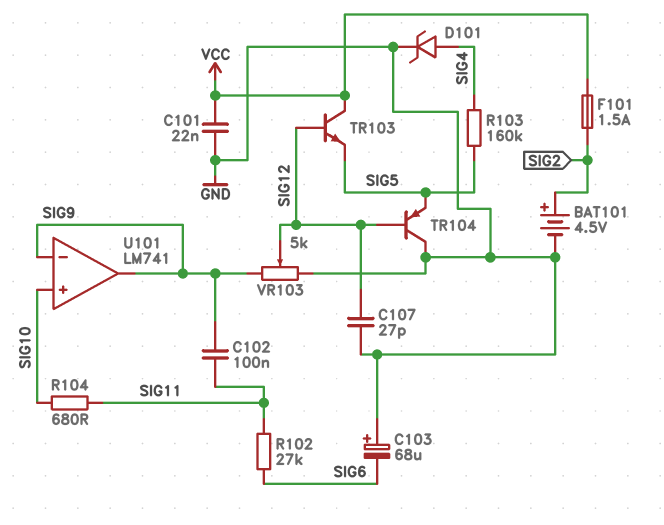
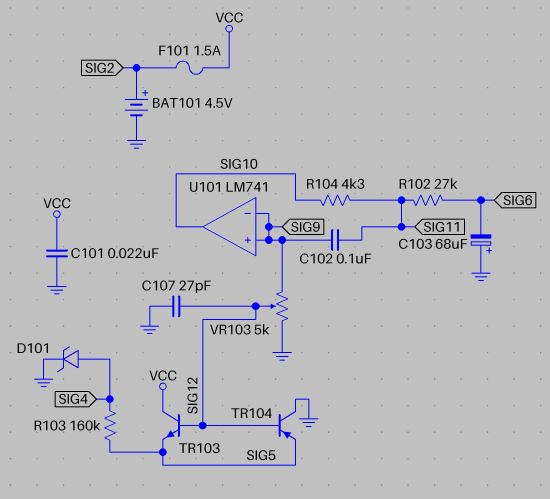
R104: 680 (SIG10, SIG11) -> 4.3k (SIG10, SIG11)
U101 pin in+: SIG10 -> SIG9
U101 pin out: SIG9 -> SIG10

